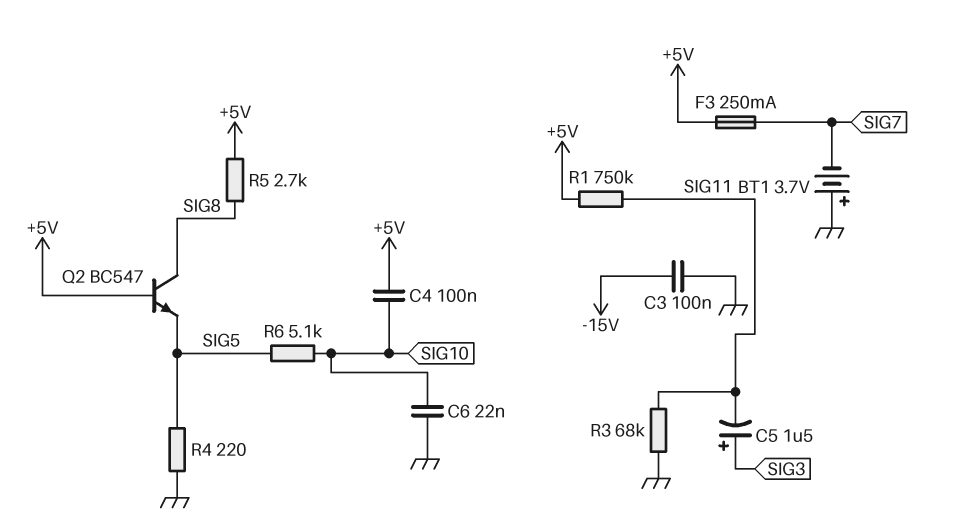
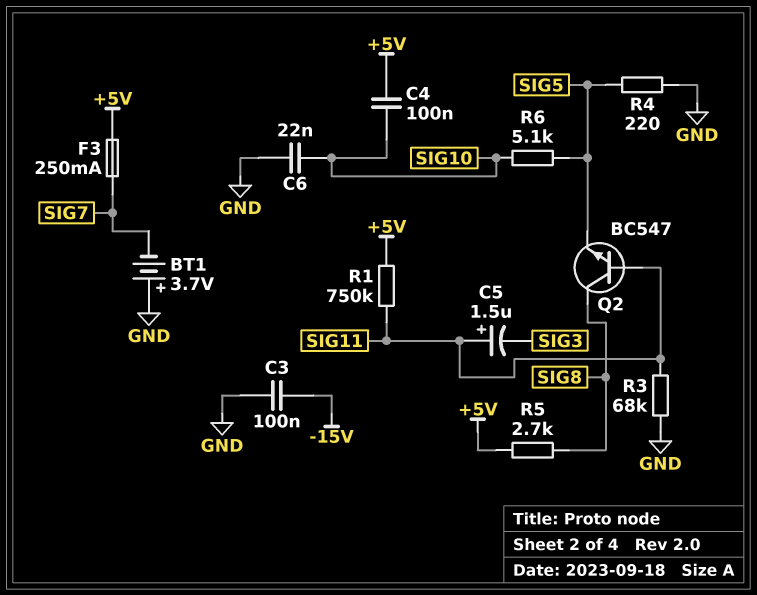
C5: 1.5uF (plus SIG3, minus SIG11) -> 1.5uF (plus SIG11, minus SIG3)
Q2: NPN BC547 (B +5V, C SIG8, E SIG5) -> NPN BC547 (B SIG11, C SIG8, E SIG5)

